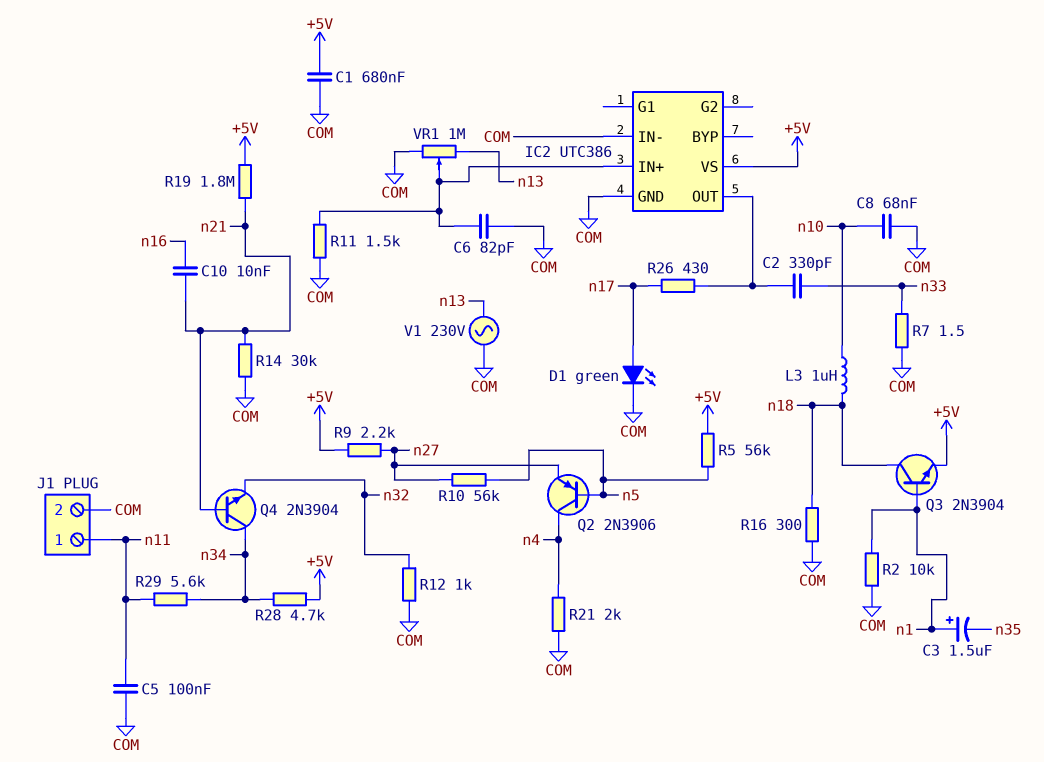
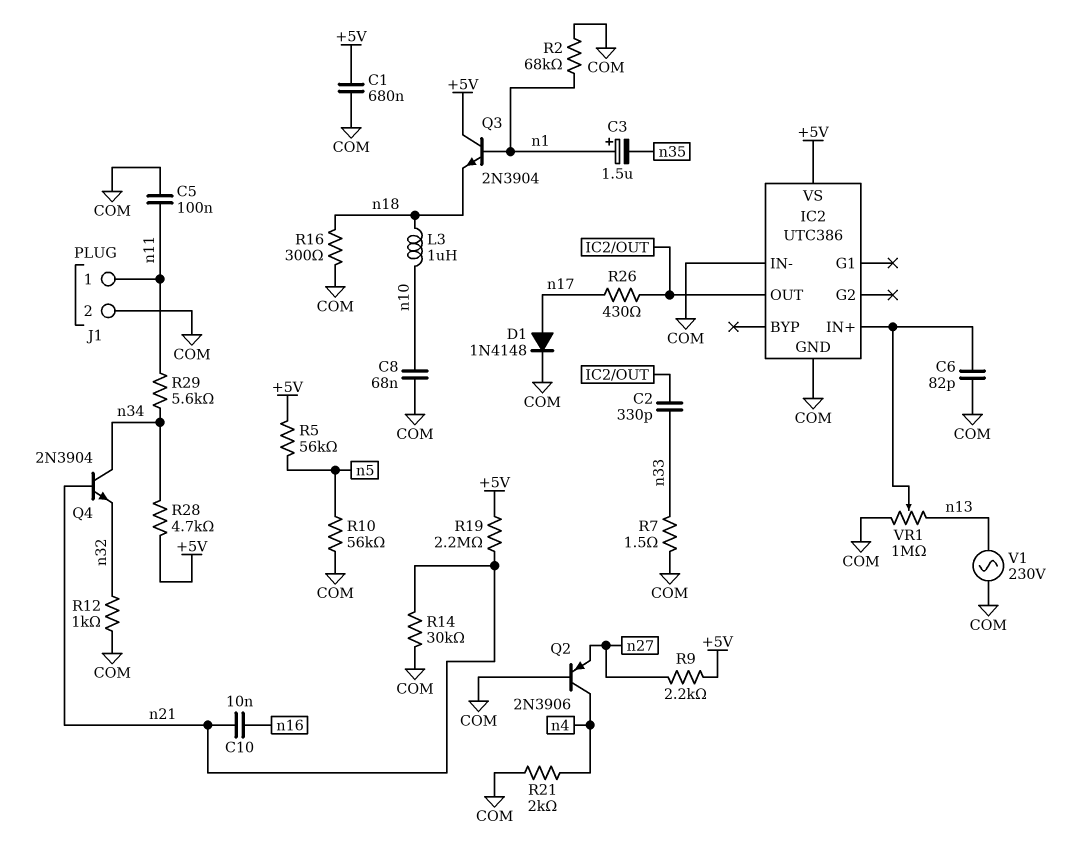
D1: LED green (A n17, K COM) -> diode 1N4148 (A n17, K COM)
Q2: PNP 2N3906 (B n5, C n4, E n27) -> PNP 2N3906 (B COM, C n4, E n27)
Q3: NPN 2N3904 (B n1, C n18, E +5V) -> NPN 2N3904 (B n1, C +5V, E n18)
R2: 10k (COM, n1) -> 68k (COM, n1)
R10: 56k (n5, n27) -> 56k (COM, n5)
R11: 1.5k (COM, IC2/IN+) -> none
R19: 1.8M (+5V, n21) -> 2.2M (+5V, n21)

